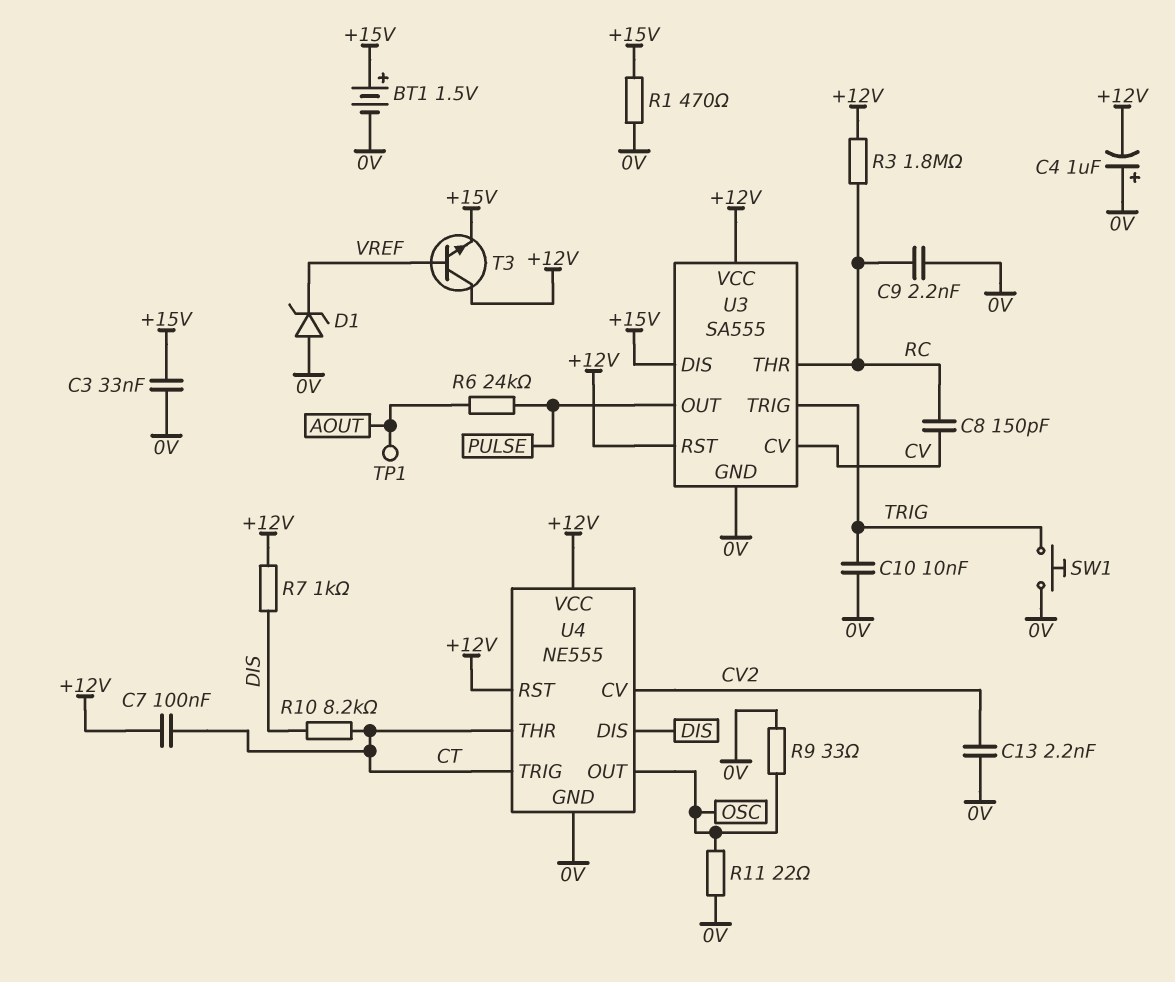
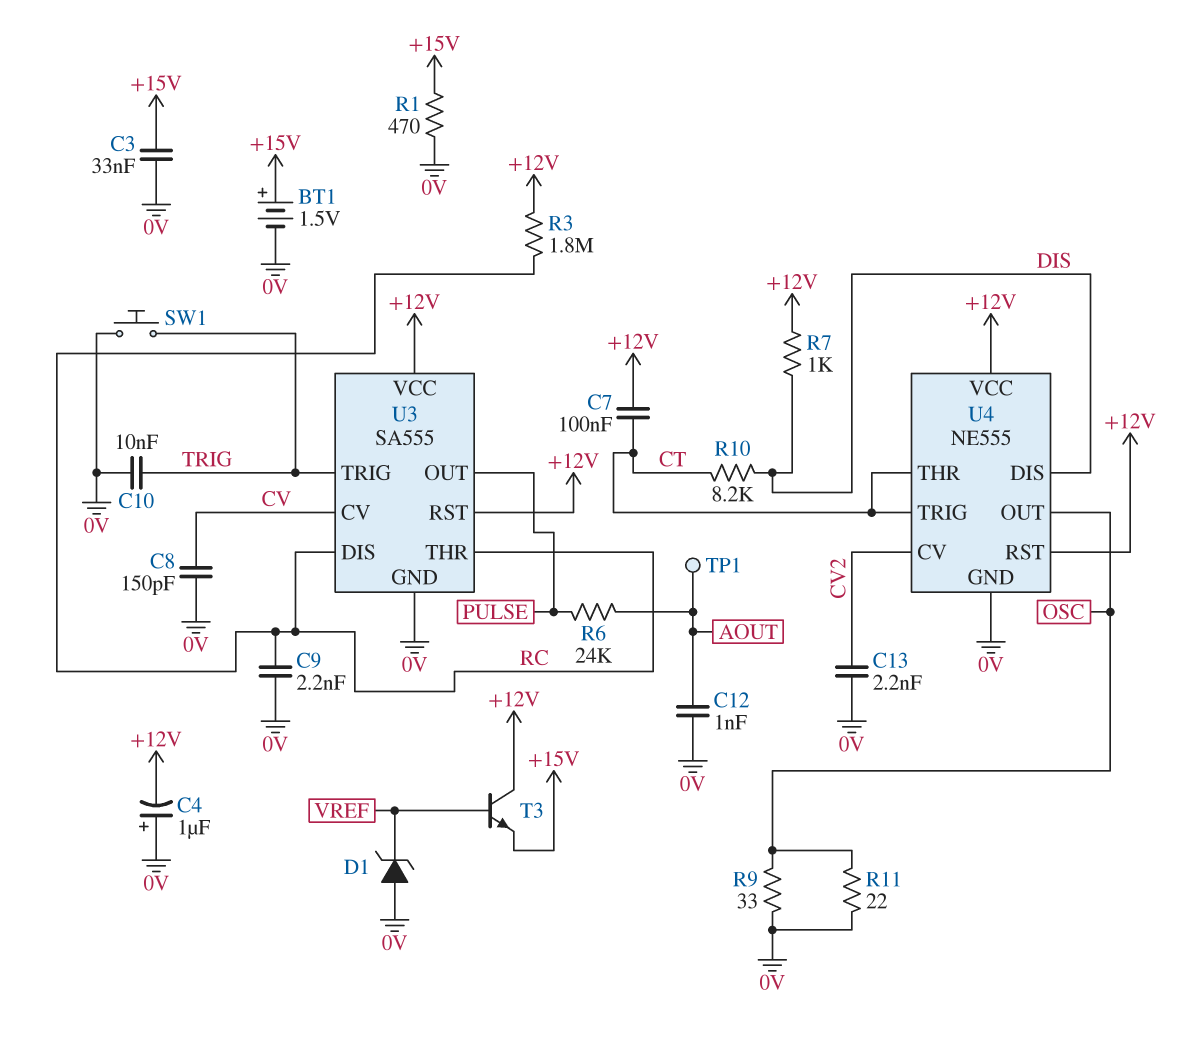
C8: 150pF (CV, RC) -> 150pF (0V, CV)
C12: none -> 1nF (0V, AOUT)
U3 pin DIS: +15V -> RC

